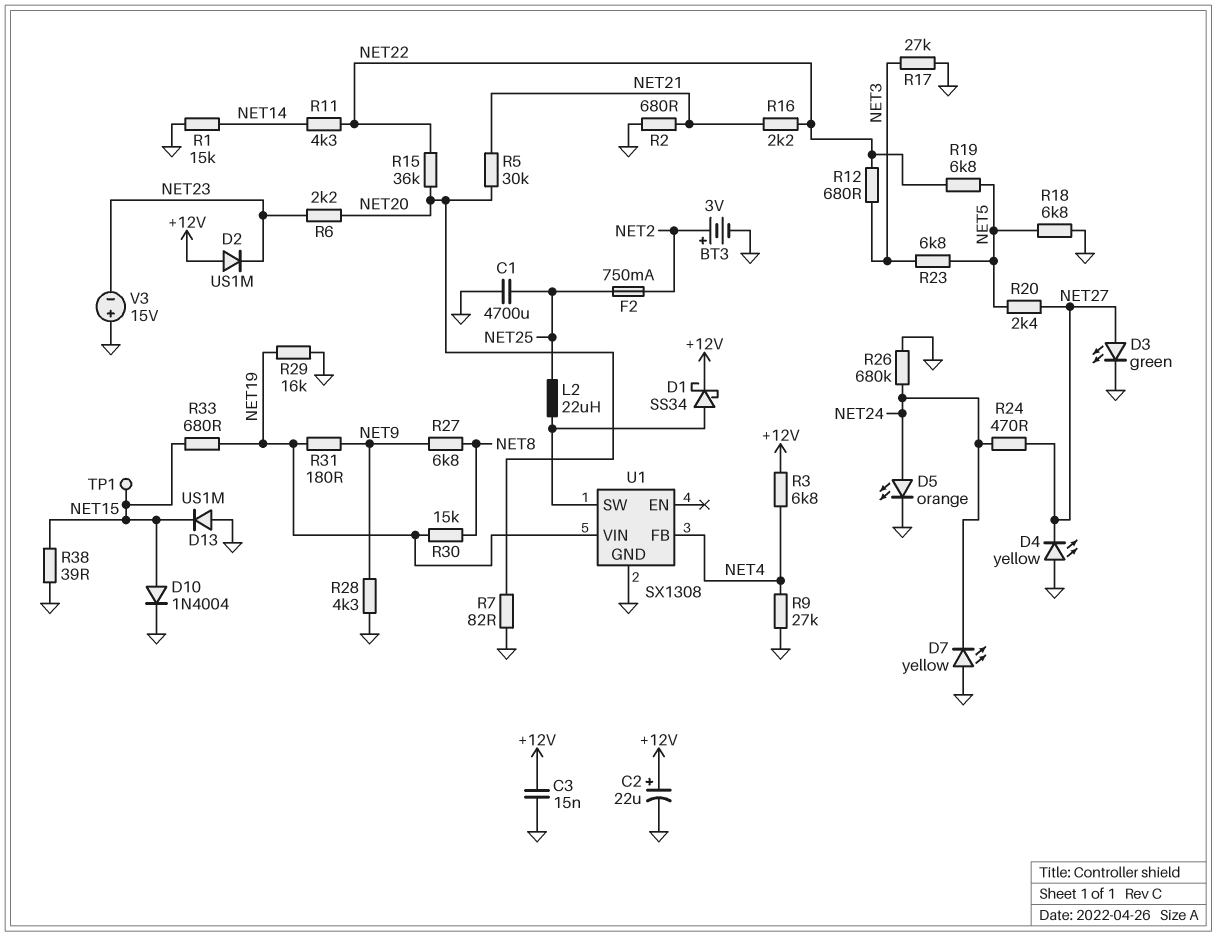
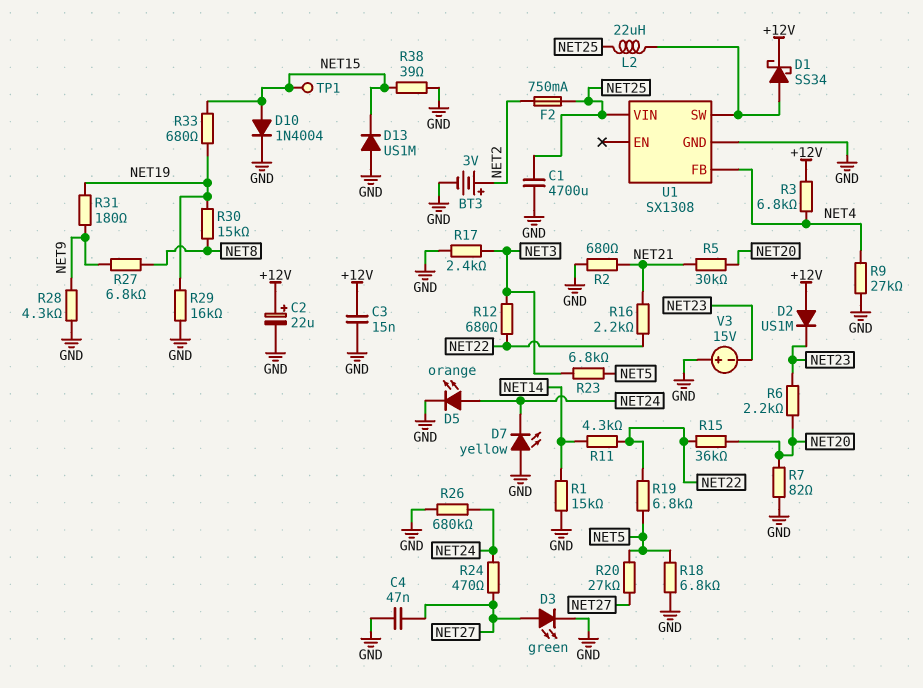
C4: none -> 47nF (GND, NET27)
D4: LED yellow (A GND, K NET27) -> none
R17: 27k (GND, NET3) -> 2.4k (GND, NET3)
R20: 2.4k (NET5, NET27) -> 27k (NET5, NET27)
U1 pin VIN: NET19 -> NET25

